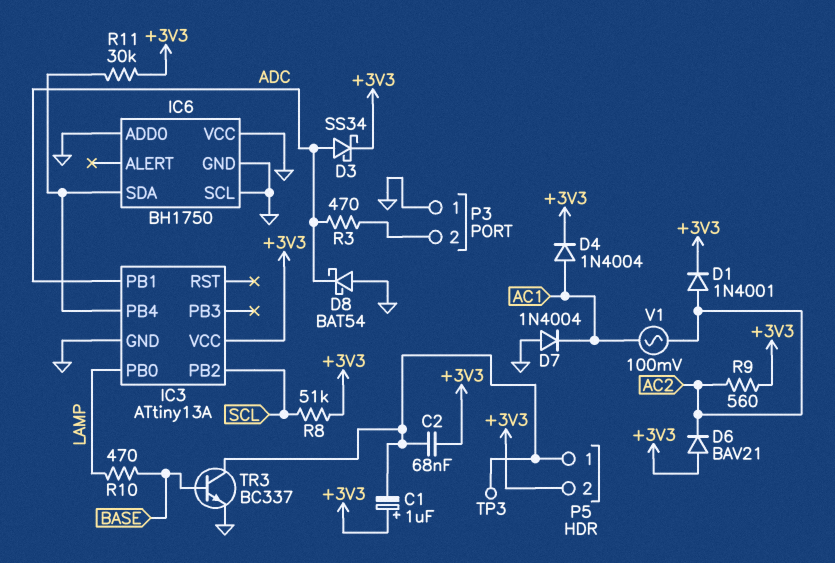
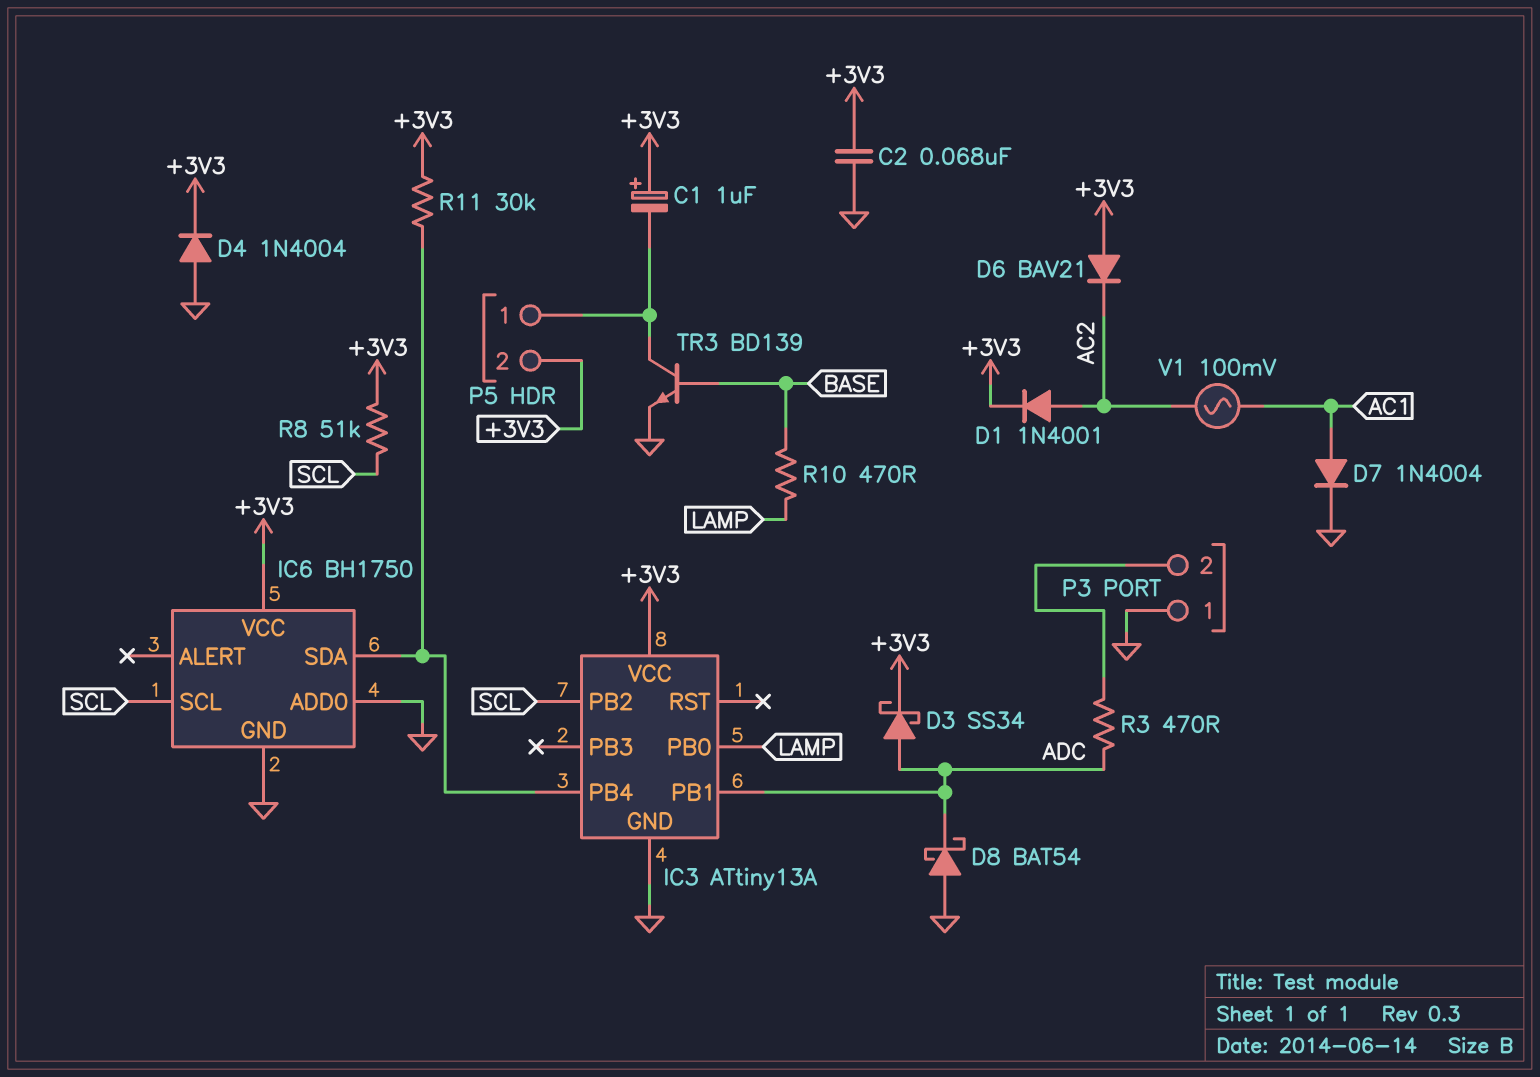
C2: 68nF (+3V3, P5/1) -> 68nF (+3V3, GND)
D4: diode 1N4004 (A AC1, K +3V3) -> diode 1N4004 (A GND, K +3V3)
D7: diode 1N4004 (A GND, K AC1) -> diode 1N4004 (A AC1, K GND)
IC6 pin SCL: GND -> SCL
IC6 pin VCC: GND -> +3V3
R9: 560 (+3V3, AC2) -> none
TP3: test point (P5/1) -> none
TR3: NPN BC337 (B BASE, C P5/1, E GND) -> NPN BD139 (B BASE, C P5/1, E GND)

